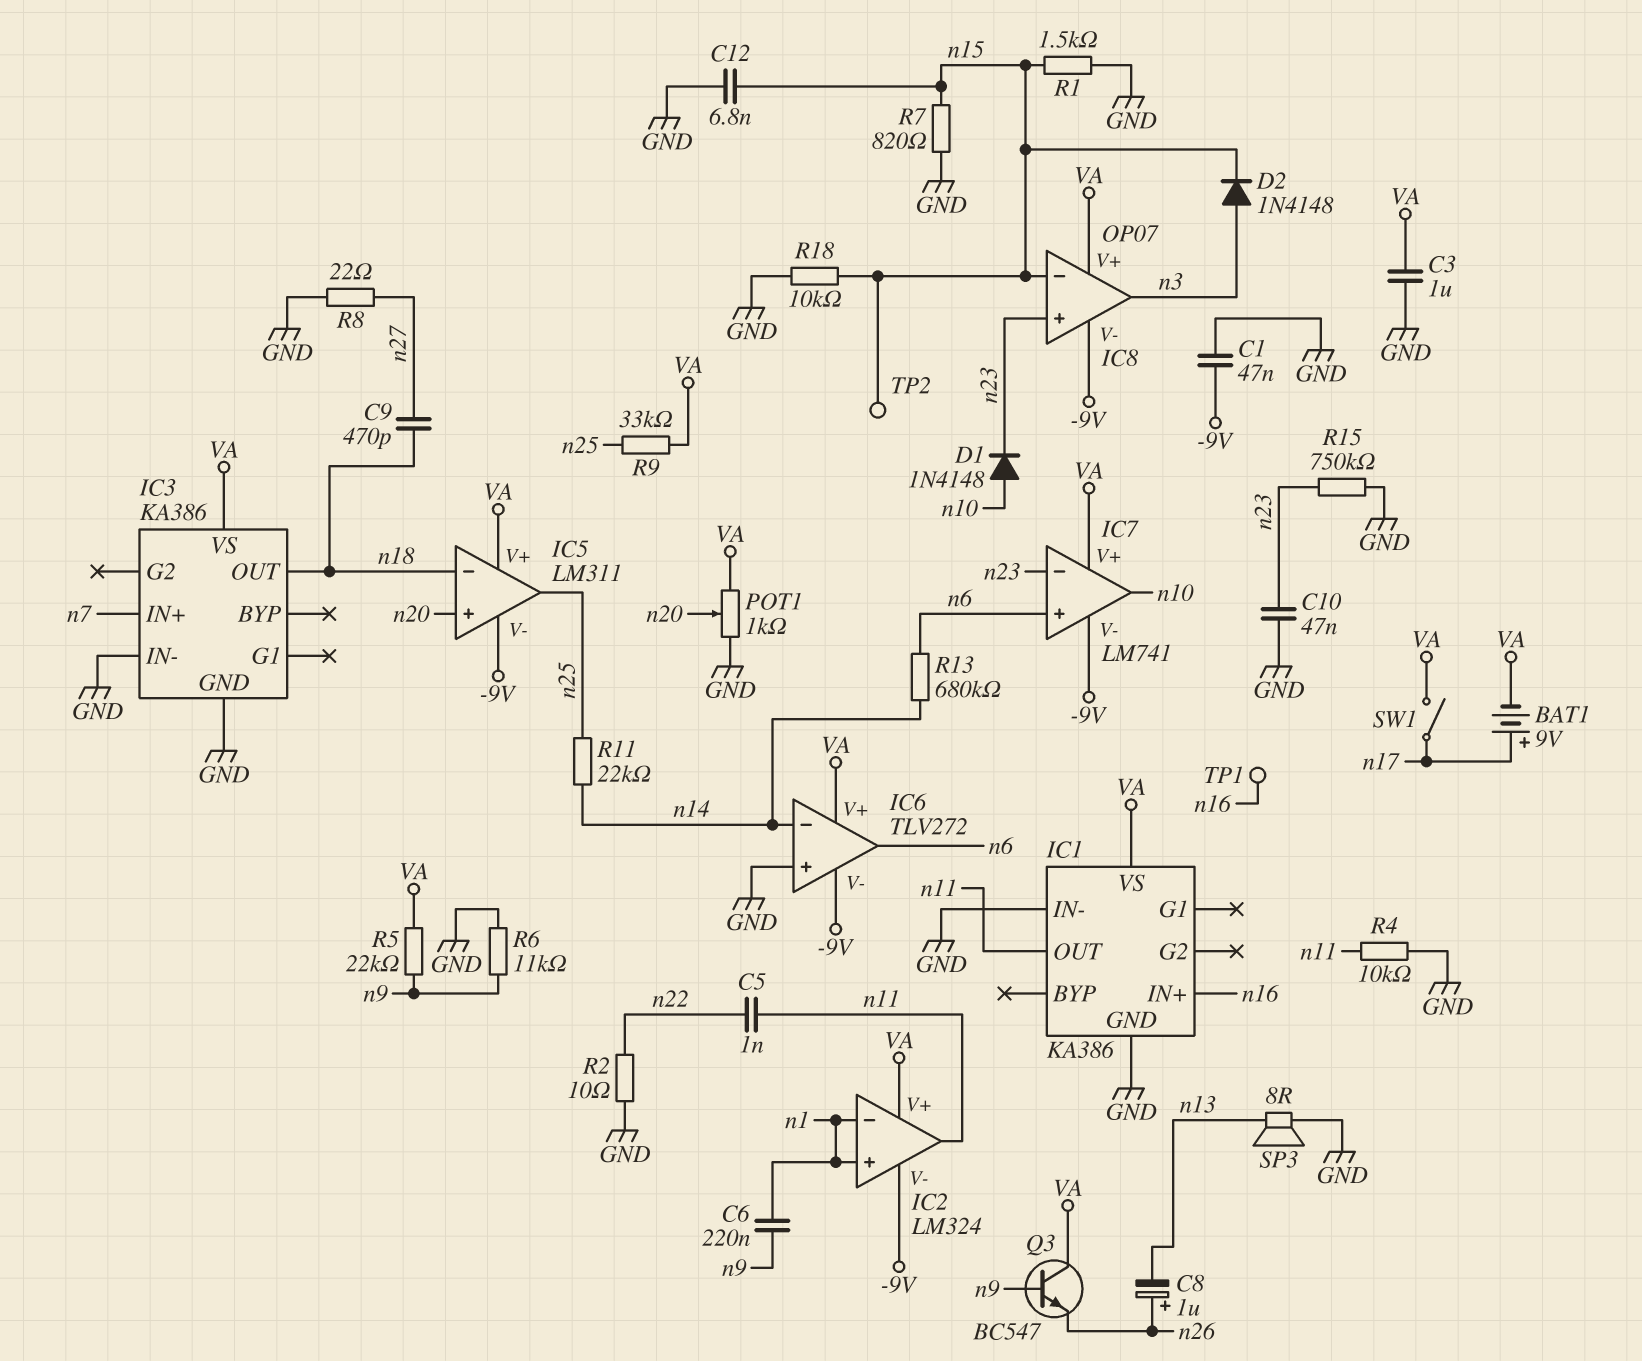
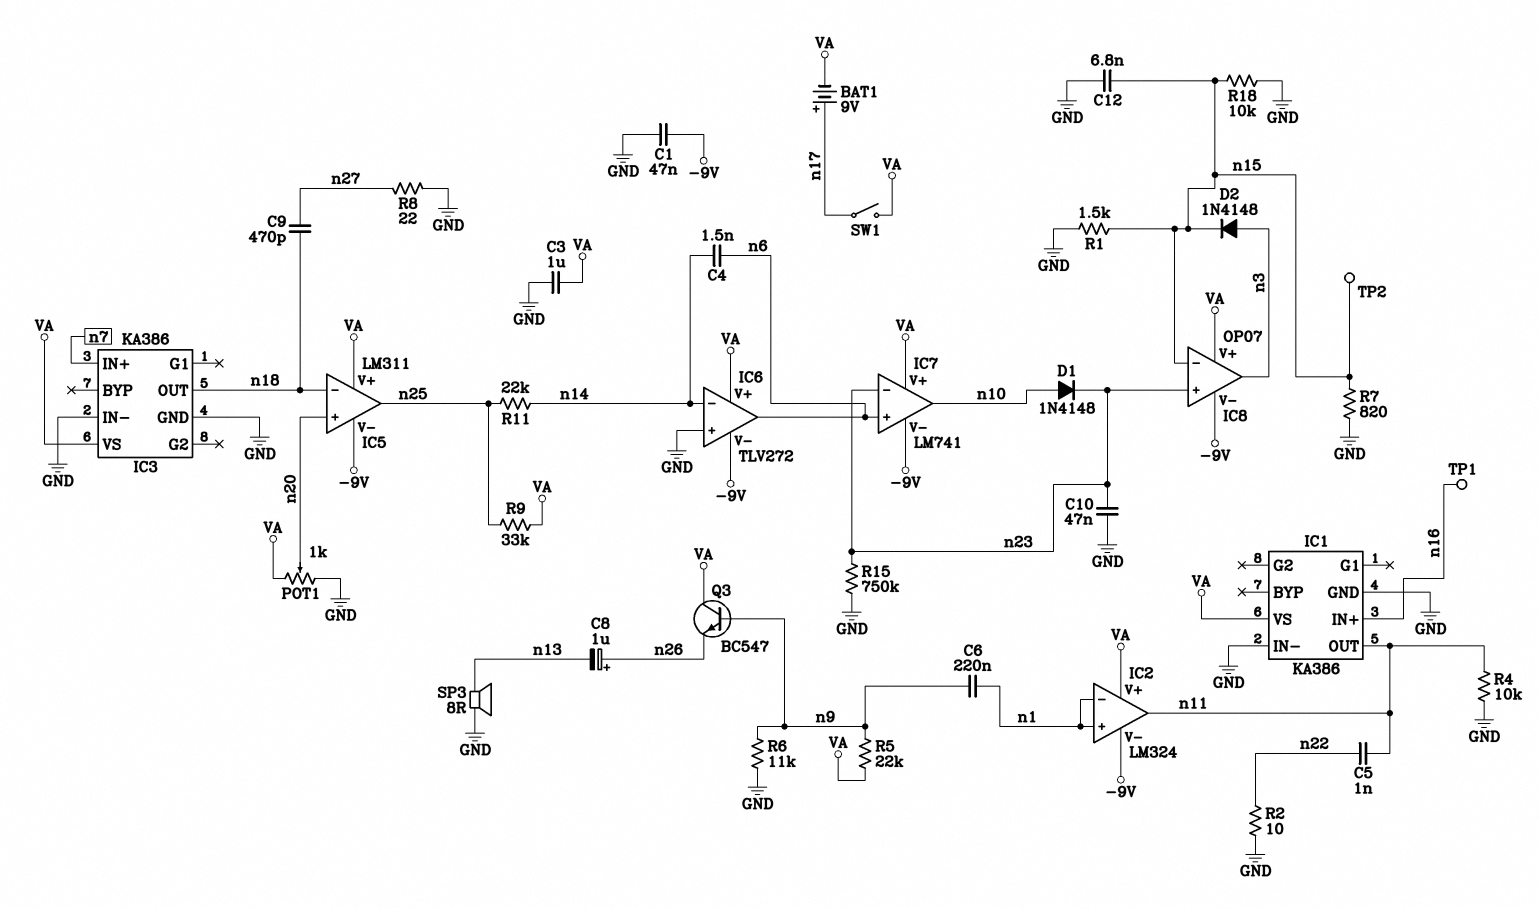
C4: none -> 1.5nF (n6, n14)
R13: 680k (n6, n14) -> none

